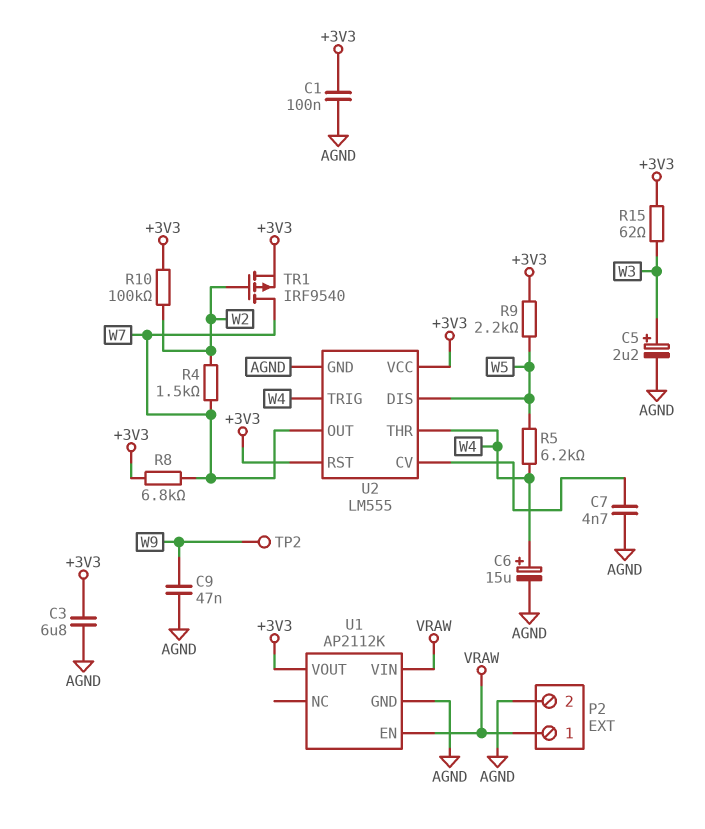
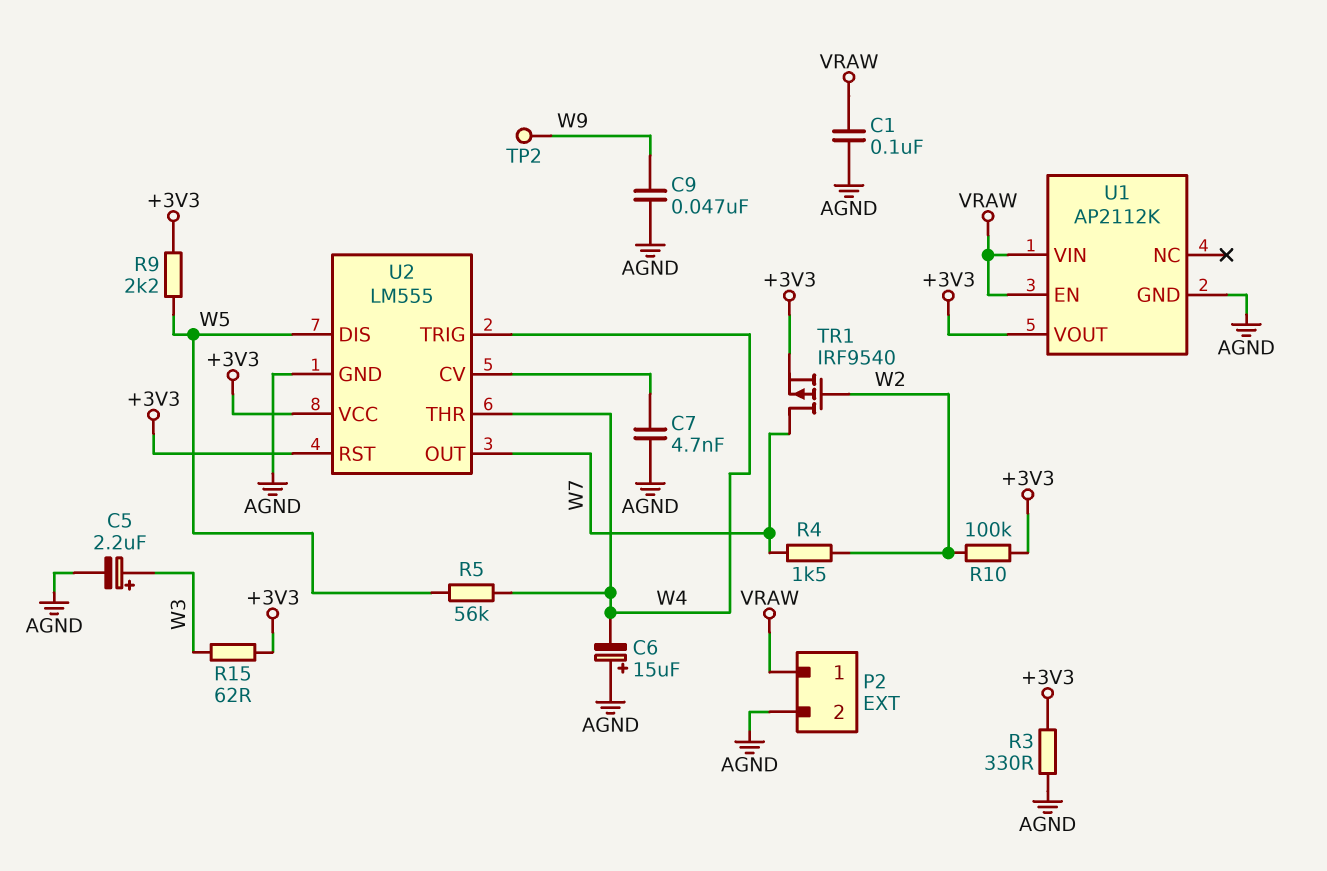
C1: 100nF (+3V3, AGND) -> 100nF (AGND, VRAW)
C3: 6.8uF (+3V3, AGND) -> none
C6: 15uF (plus W4, minus AGND) -> 15uF (plus AGND, minus W4)
R3: none -> 330 (+3V3, AGND)
R5: 6.2k (W4, W5) -> 56k (W4, W5)
R8: 6.8k (+3V3, W7) -> none

